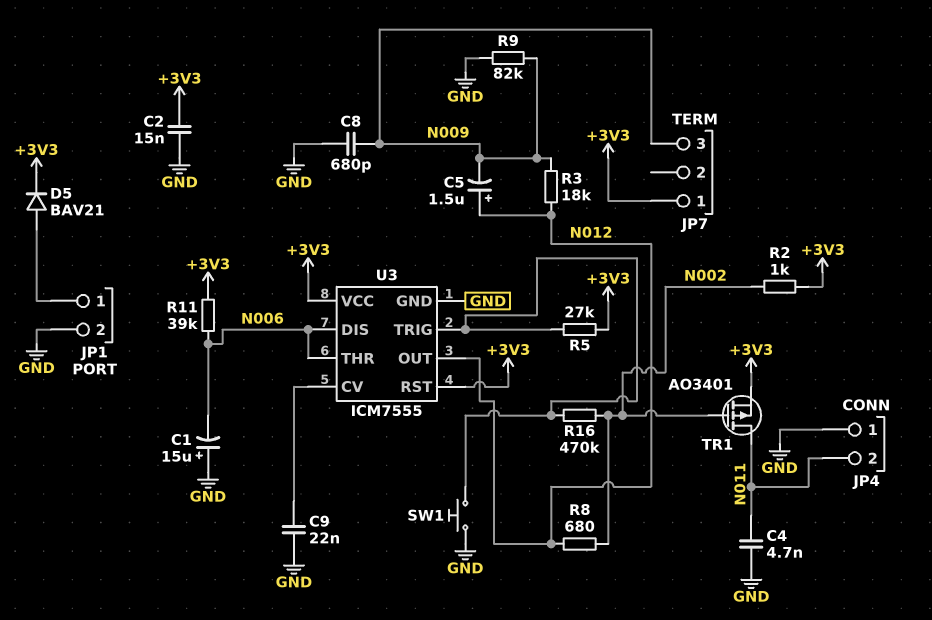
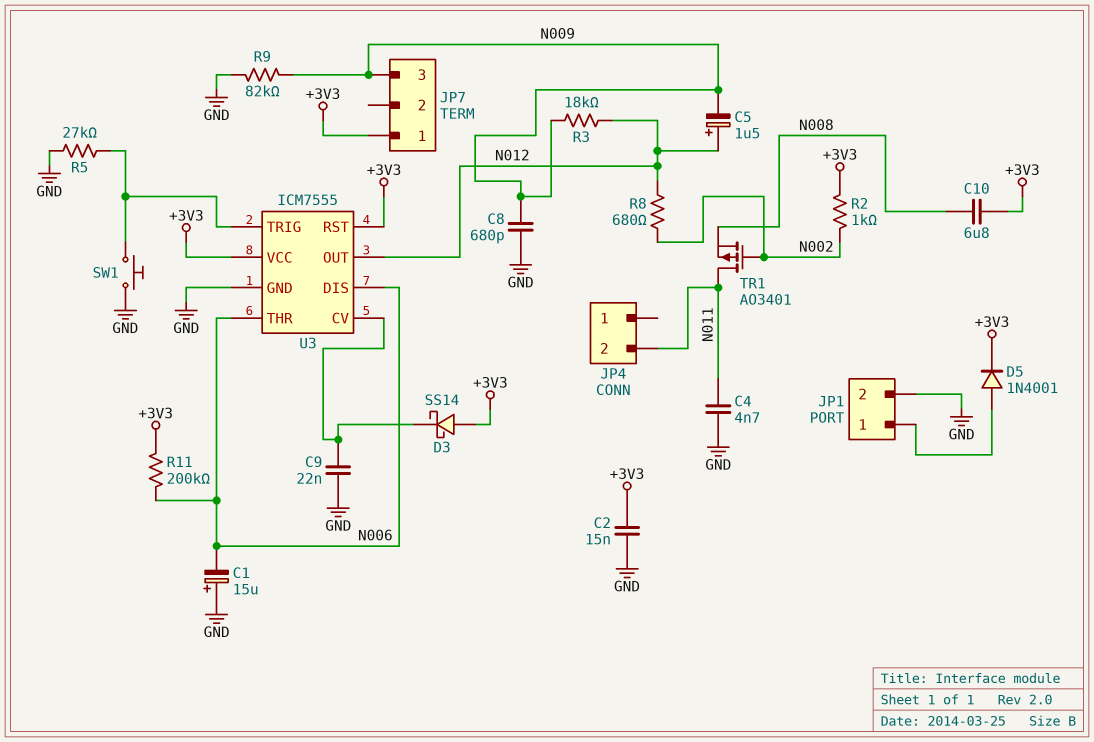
C10: none -> 6.8uF (+3V3, N008)
D3: none -> schottky SS14 (A +3V3, K U3/CV)
D5: diode BAV21 (A JP1/1, K +3V3) -> diode 1N4001 (A JP1/1, K +3V3)
JP4 pin 1: GND -> none
R5: 27k (+3V3, U3/TRIG) -> 27k (GND, U3/TRIG)
R11: 39k (+3V3, N006) -> 200k (+3V3, N006)
R16: 470k (N002, U3/TRIG) -> none
TR1: PMOS AO3401 (G N002, D N011, S +3V3) -> PMOS AO3401 (G N002, D N011, S N008)

